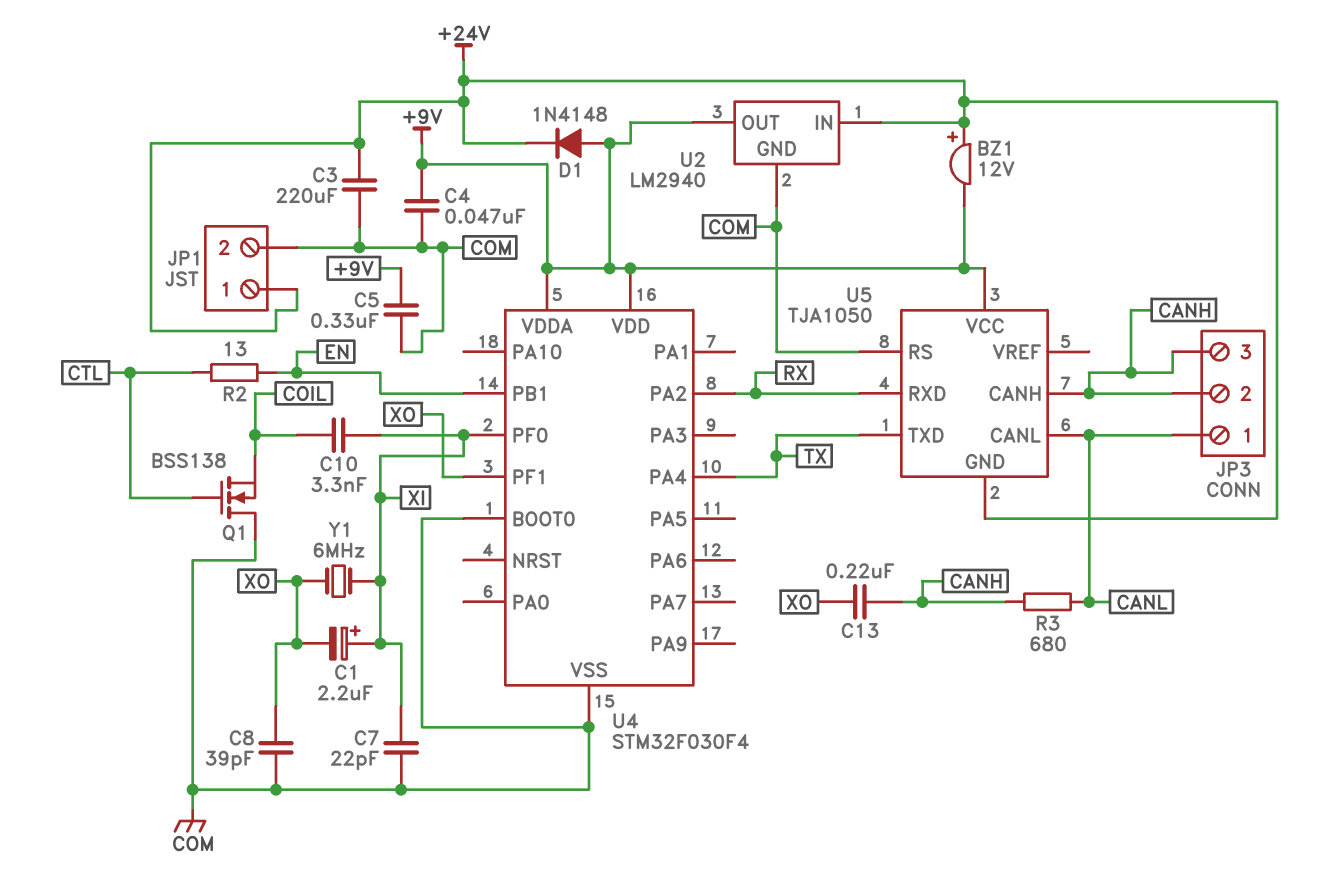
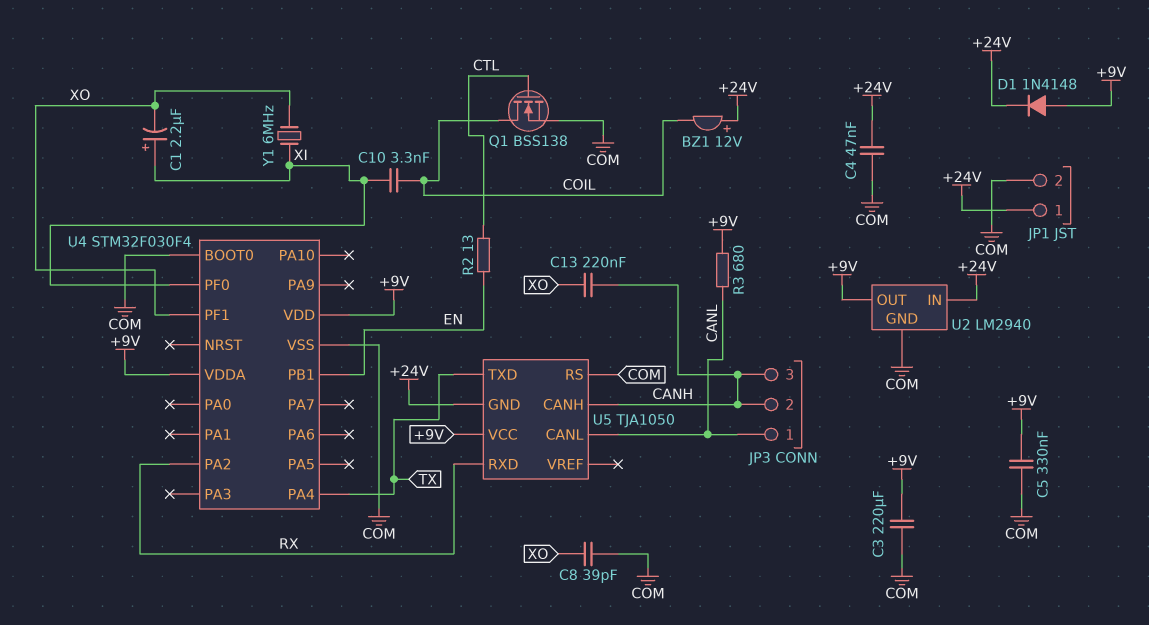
BZ1: buzzer 12V (plus +24V, minus +9V) -> buzzer 12V (plus +24V, minus COIL)
C3: 220uF (+24V, COM) -> 220uF (+9V, COM)
C4: 47nF (+9V, COM) -> 47nF (+24V, COM)
C7: 22pF (COM, XI) -> none
Q1: NMOS BSS138 (G CTL, D COM, S COIL) -> NMOS BSS138 (G CTL, D COIL, S COM)
R3: 680 (CANH, CANL) -> 680 (+9V, CANL)

